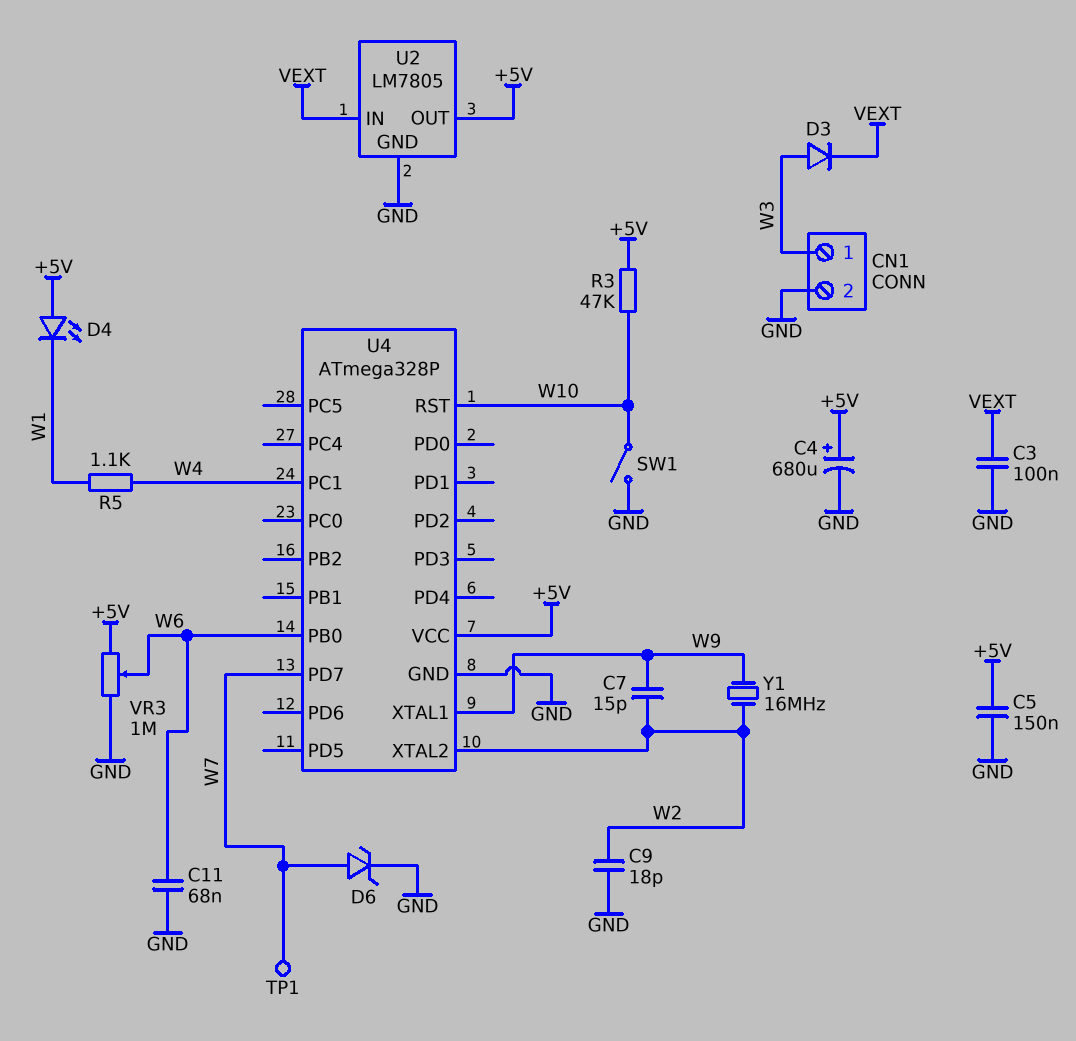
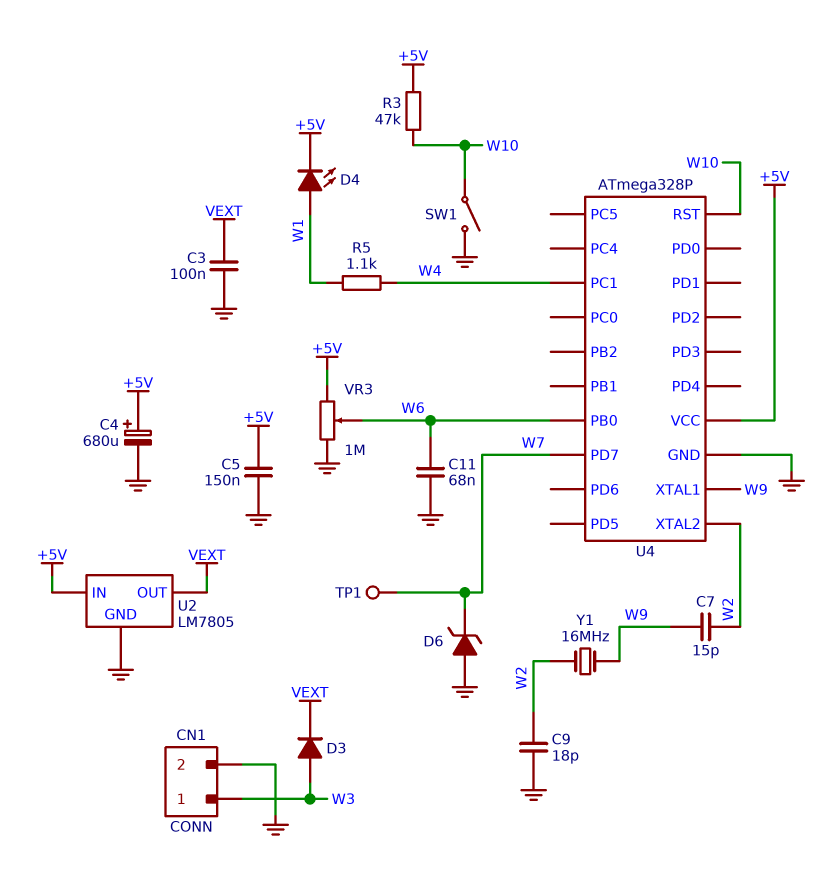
D4: LED (A +5V, K W1) -> LED (A W1, K +5V)
D6: zener (A W7, K GND) -> zener (A GND, K W7)
U2 pin IN: VEXT -> +5V
U2 pin OUT: +5V -> VEXT

